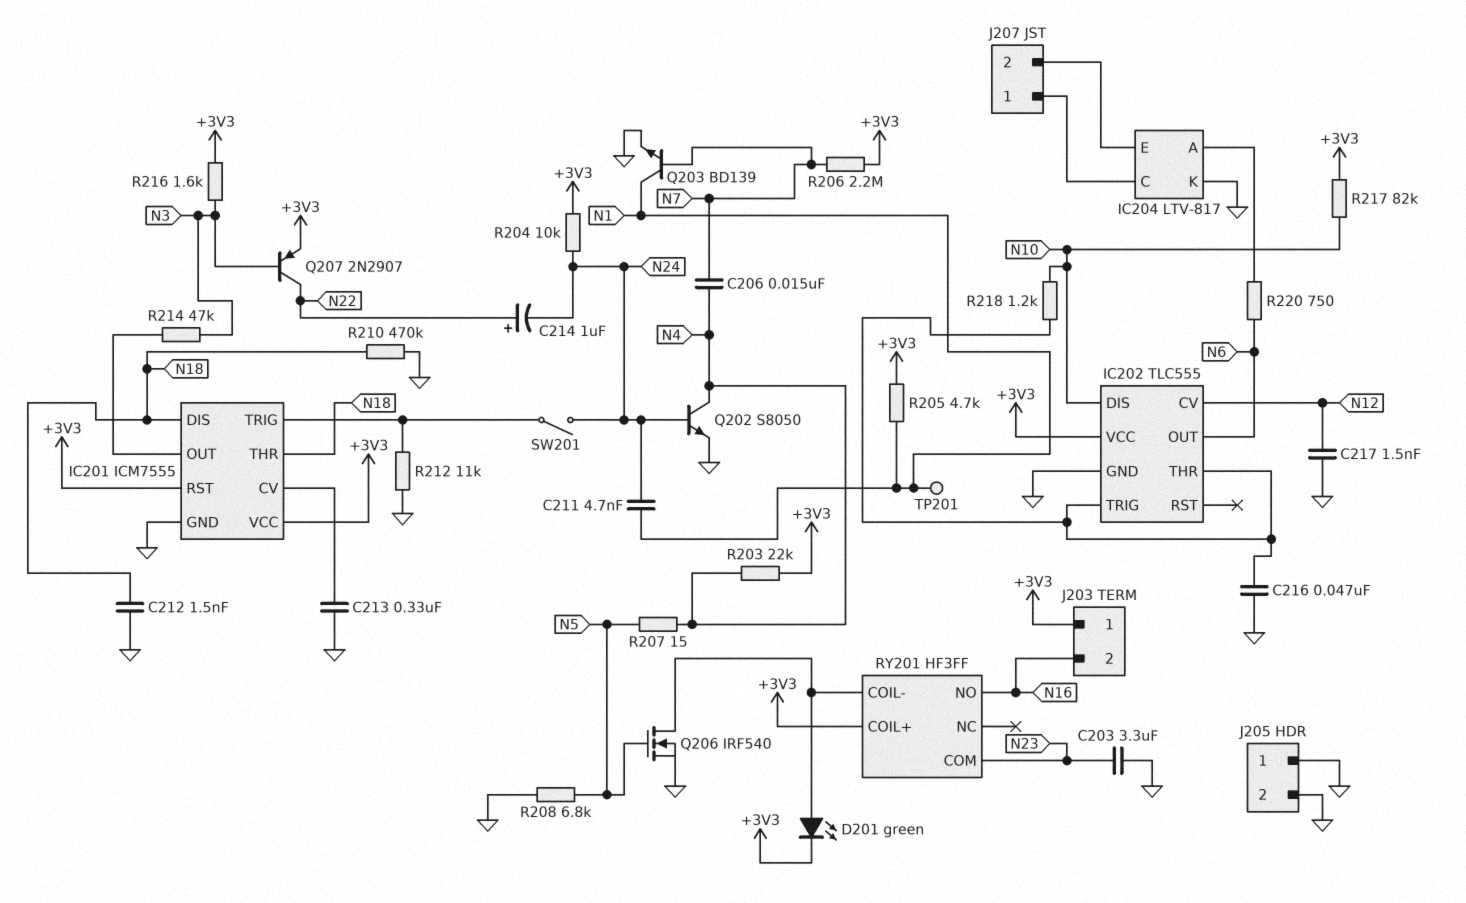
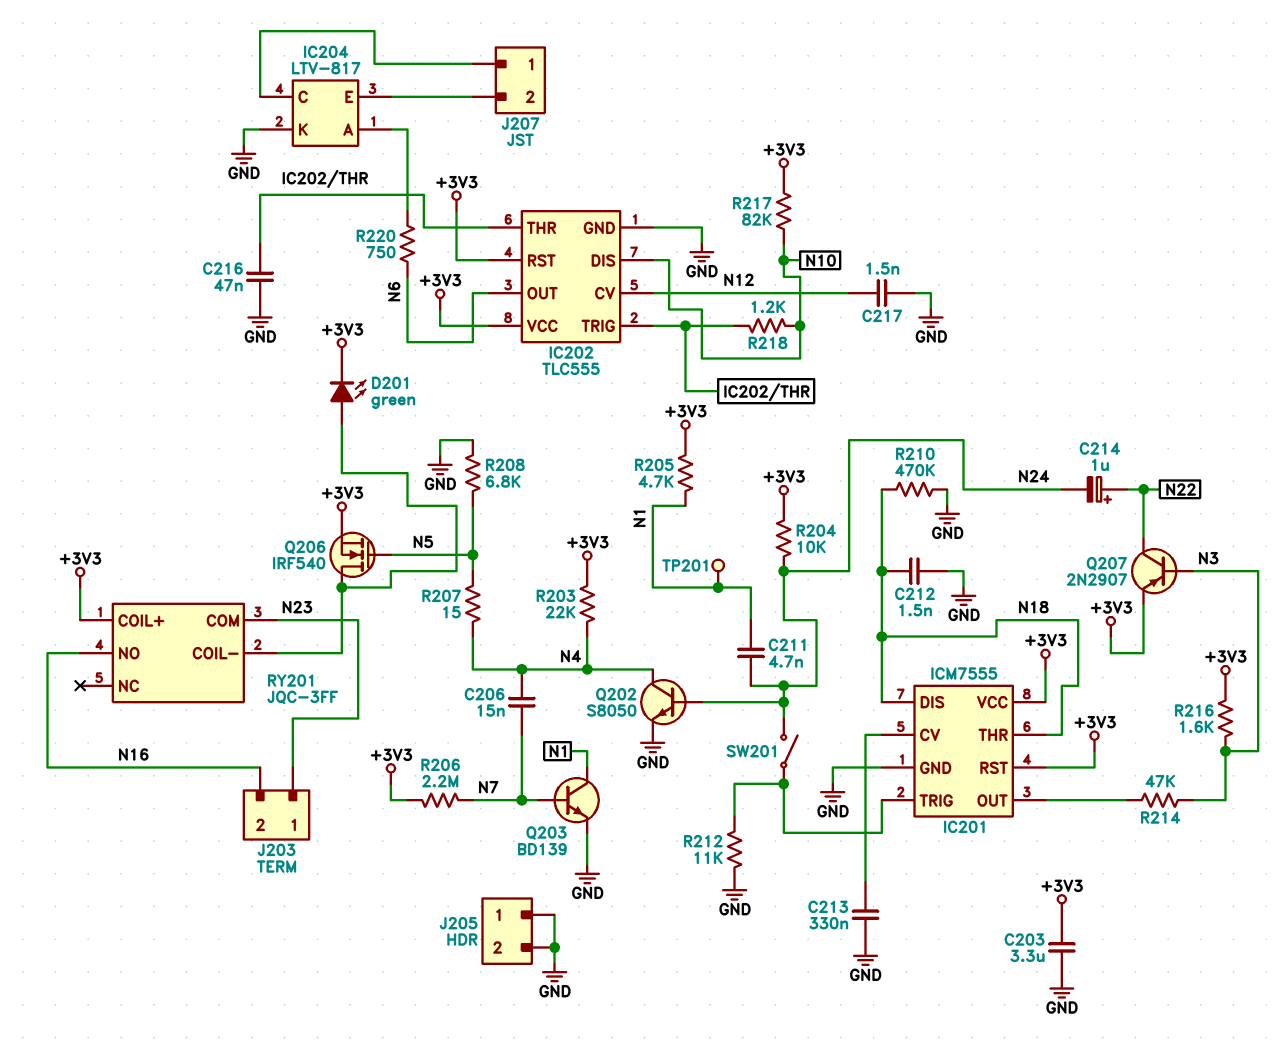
C203: 3.3uF (GND, N23) -> 3.3uF (+3V3, GND)
IC202 pin RST: none -> +3V3
J203 pin 1: +3V3 -> N23
Q206: NMOS IRF540 (G N5, D RY201/COIL-, S GND) -> NMOS IRF540 (G N5, D RY201/COIL-, S +3V3)
RY201: HF3FF -> JQC-3FF

